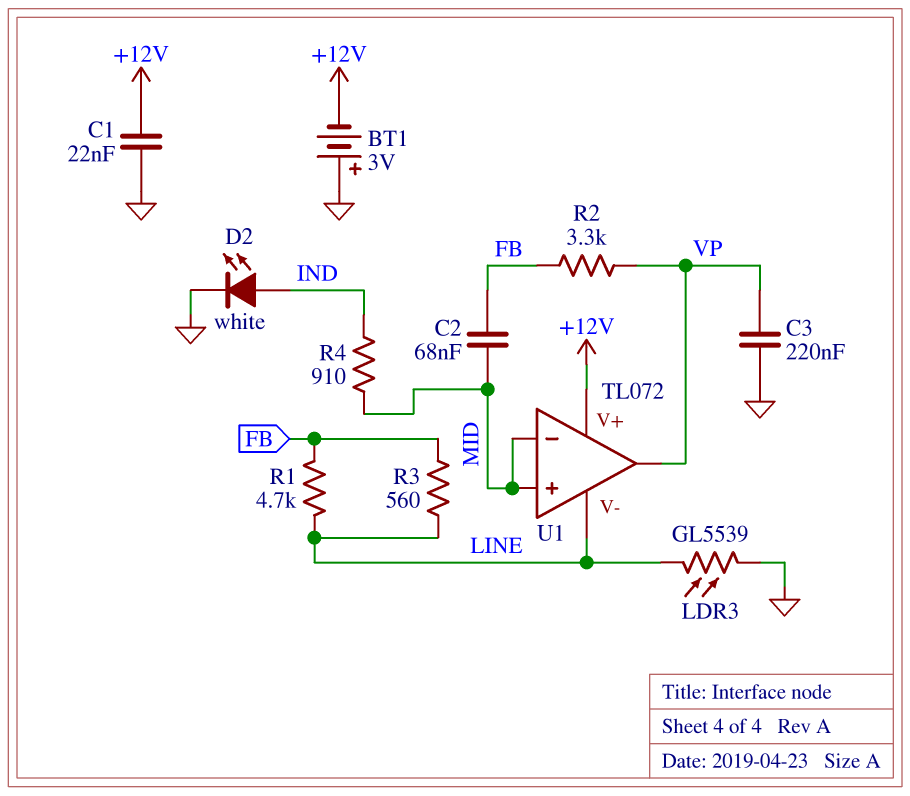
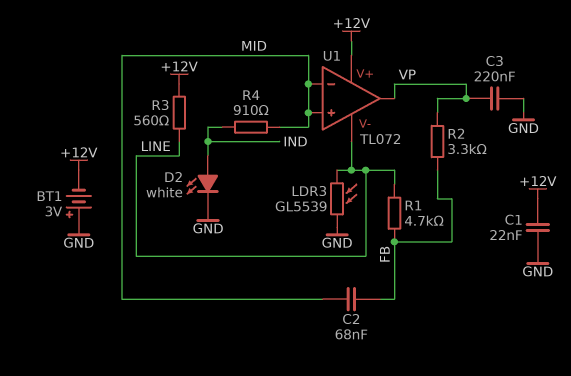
R3: 560 (FB, LINE) -> 560 (+12V, LINE)

